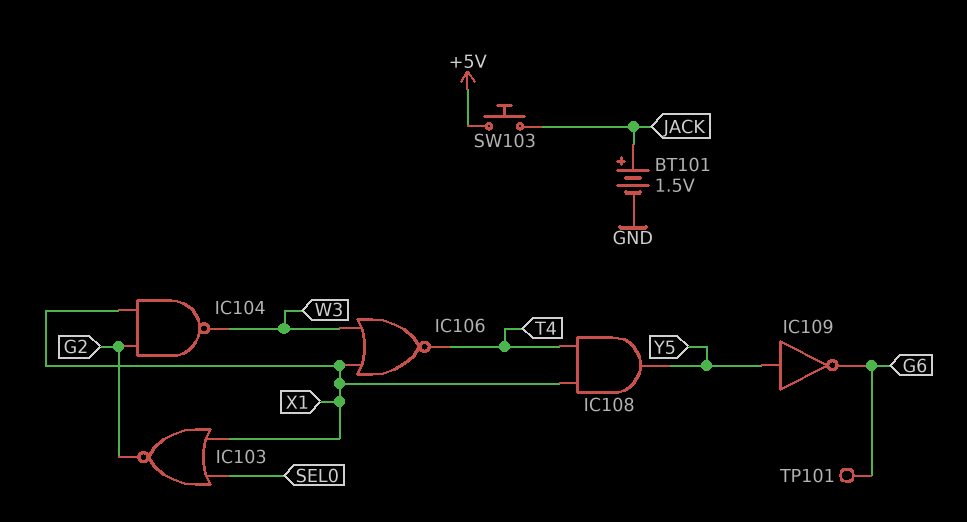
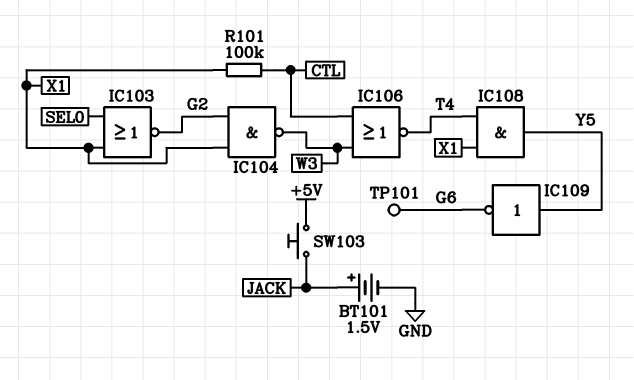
IC106: NOR (in W3, in X1, out T4) -> NOR (in CTL, in W3, out T4)
R101: none -> 100k (CTL, X1)

